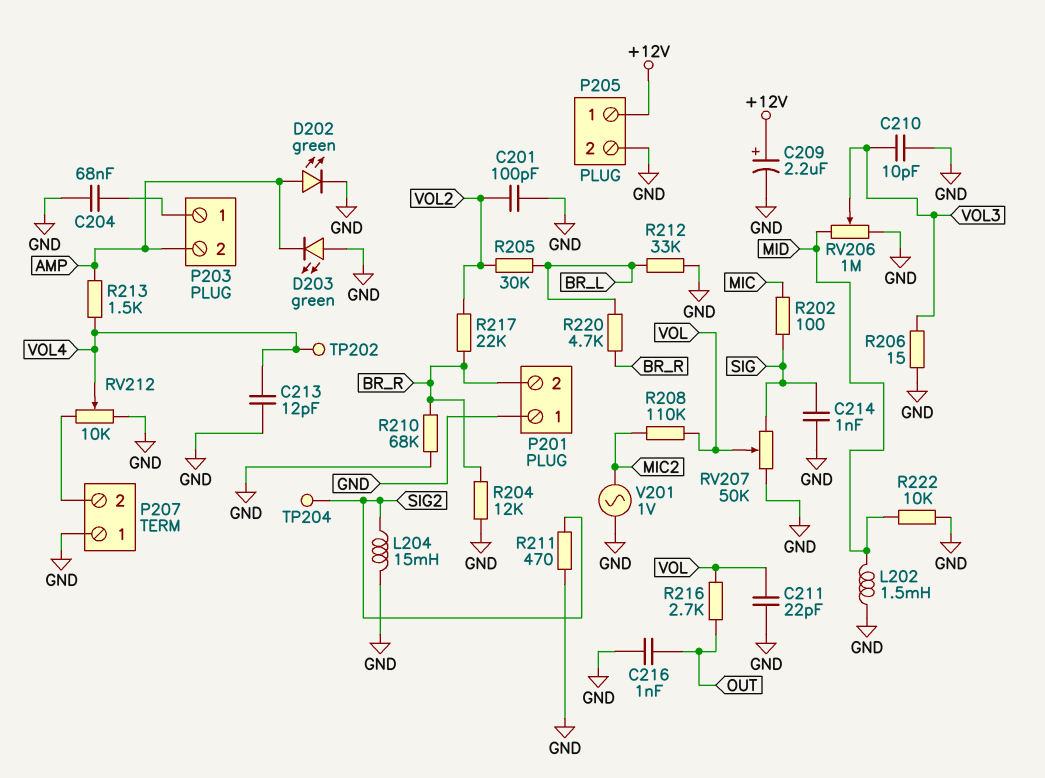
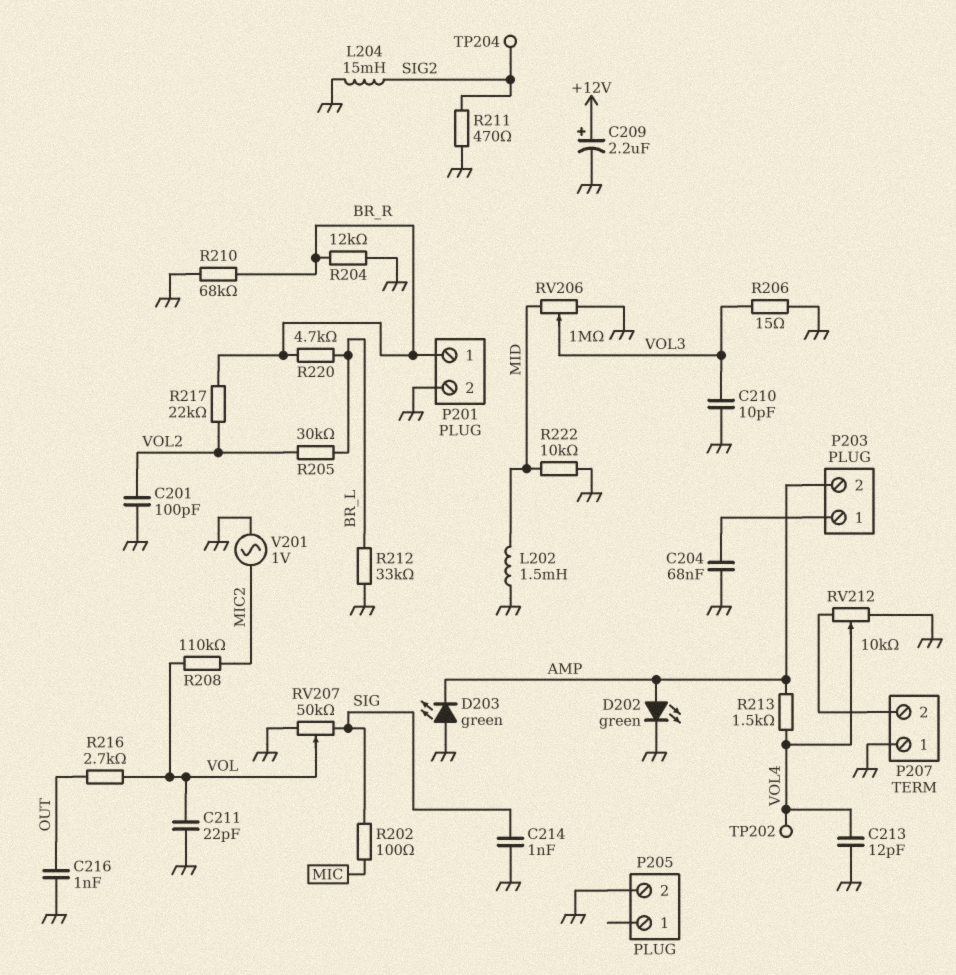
P201 pin 1: GND -> BR_R
P201 pin 2: BR_R -> GND
P205 pin 1: +12V -> none

